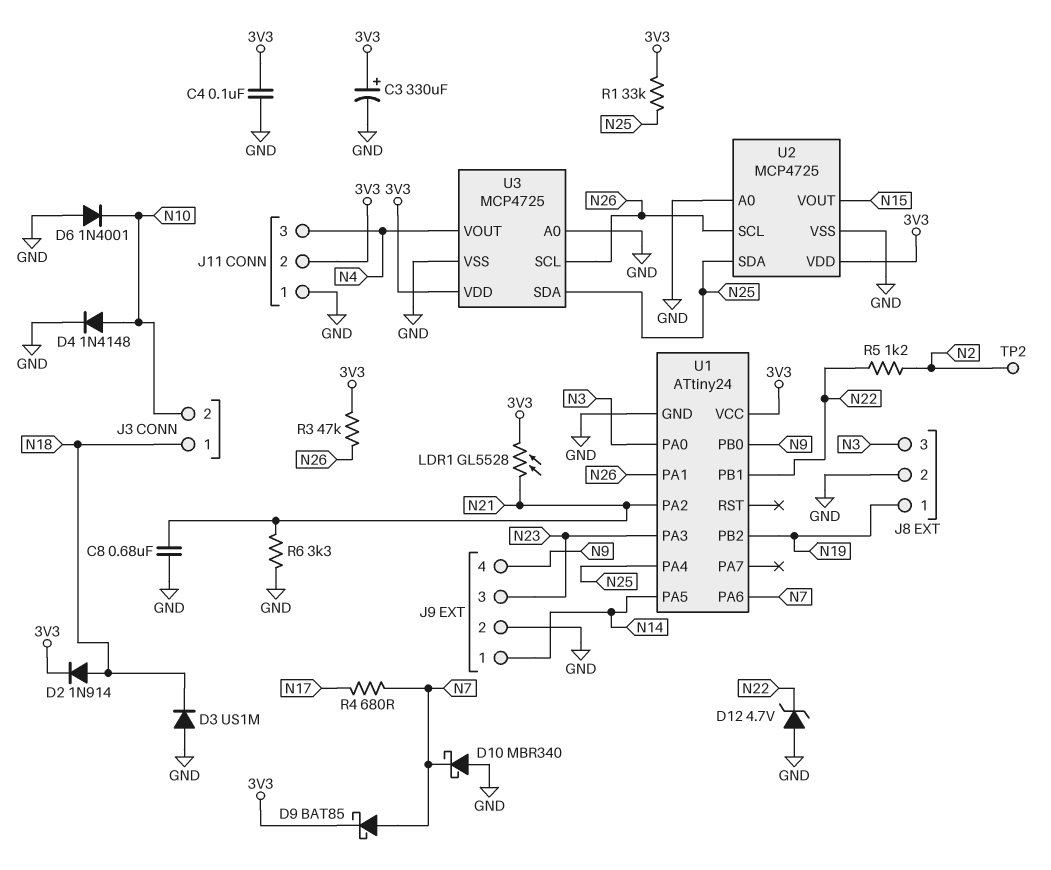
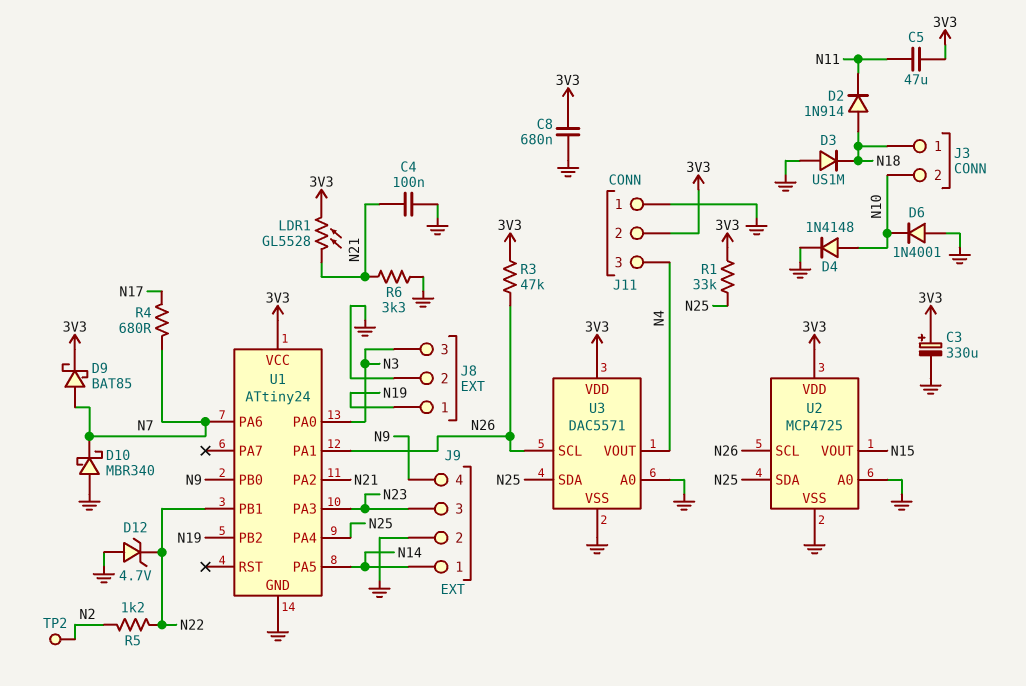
C4: 100nF (3V3, GND) -> 100nF (GND, N21)
C5: none -> 47uF (3V3, N11)
C8: 680nF (GND, N21) -> 680nF (3V3, GND)
D2: diode 1N914 (A N18, K 3V3) -> diode 1N914 (A N18, K N11)
U3: MCP4725 -> DAC5571

